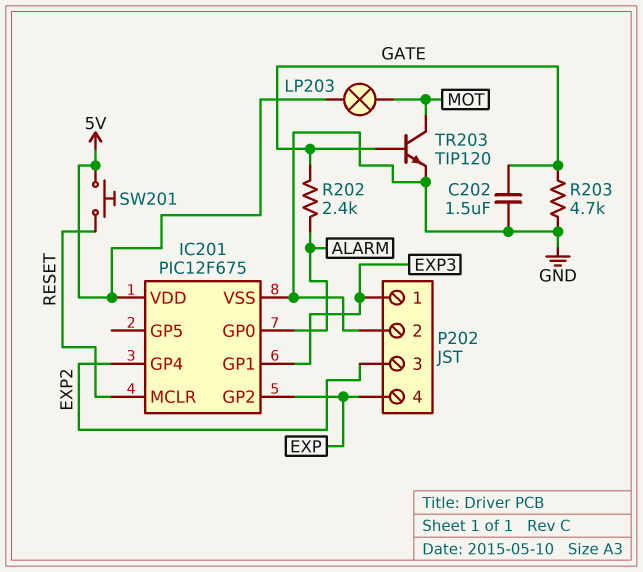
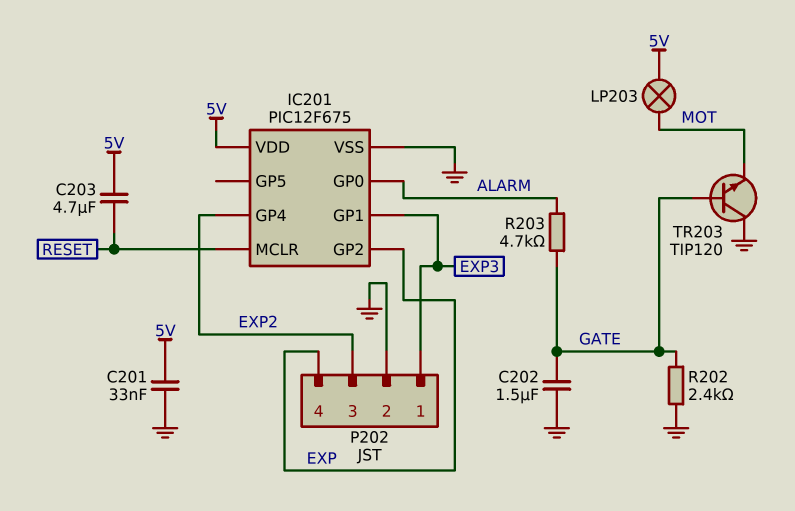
C201: none -> 33nF (5V, GND)
C203: none -> 4.7uF (5V, RESET)
R202: 2.4k (ALARM, GATE) -> 2.4k (GATE, GND)
R203: 4.7k (GATE, GND) -> 4.7k (ALARM, GATE)
SW201: button (5V, RESET) -> none
TR203: NPN TIP120 (B GATE, C MOT, E GND) -> NPN TIP120 (B GATE, C GND, E MOT)

